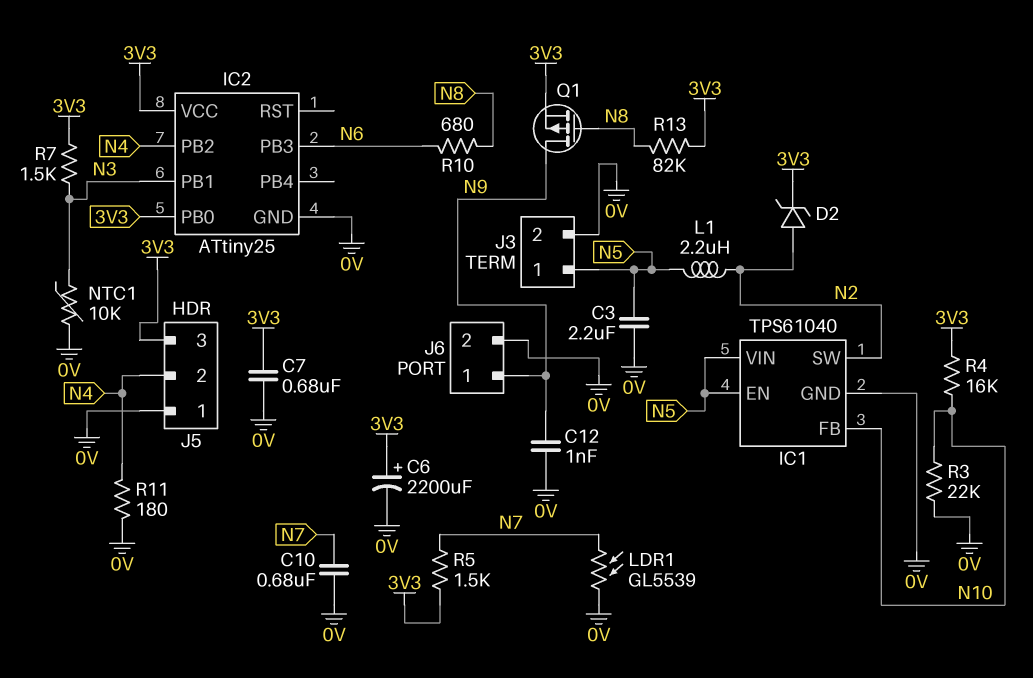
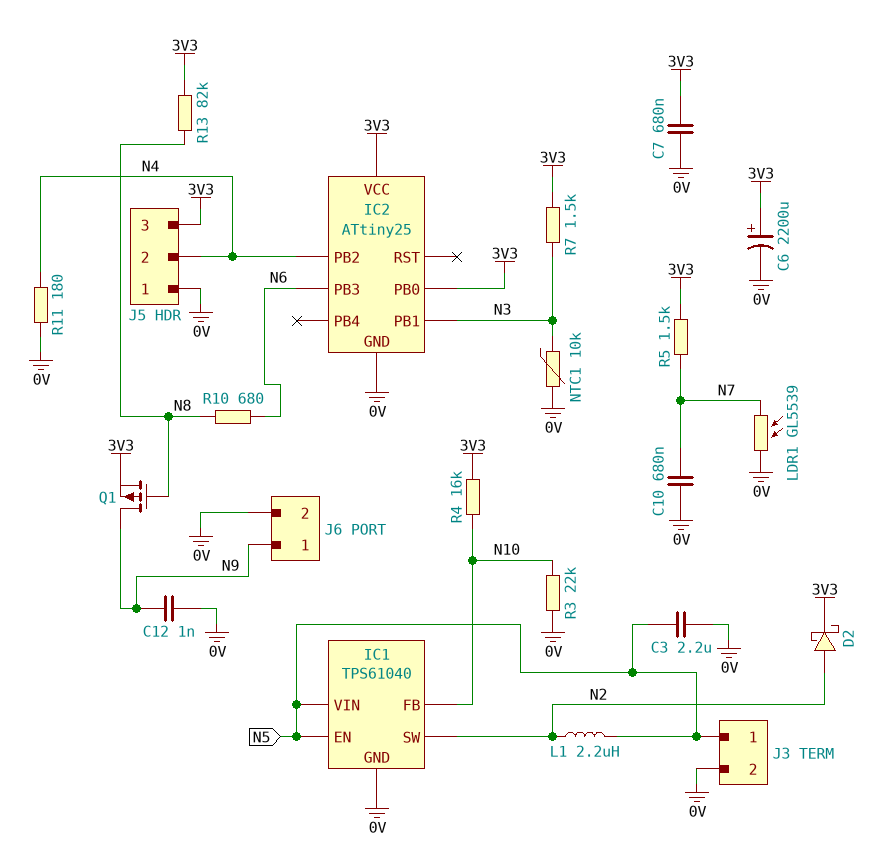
D2: zener (A N2, K 3V3) -> schottky (A N2, K 3V3)

